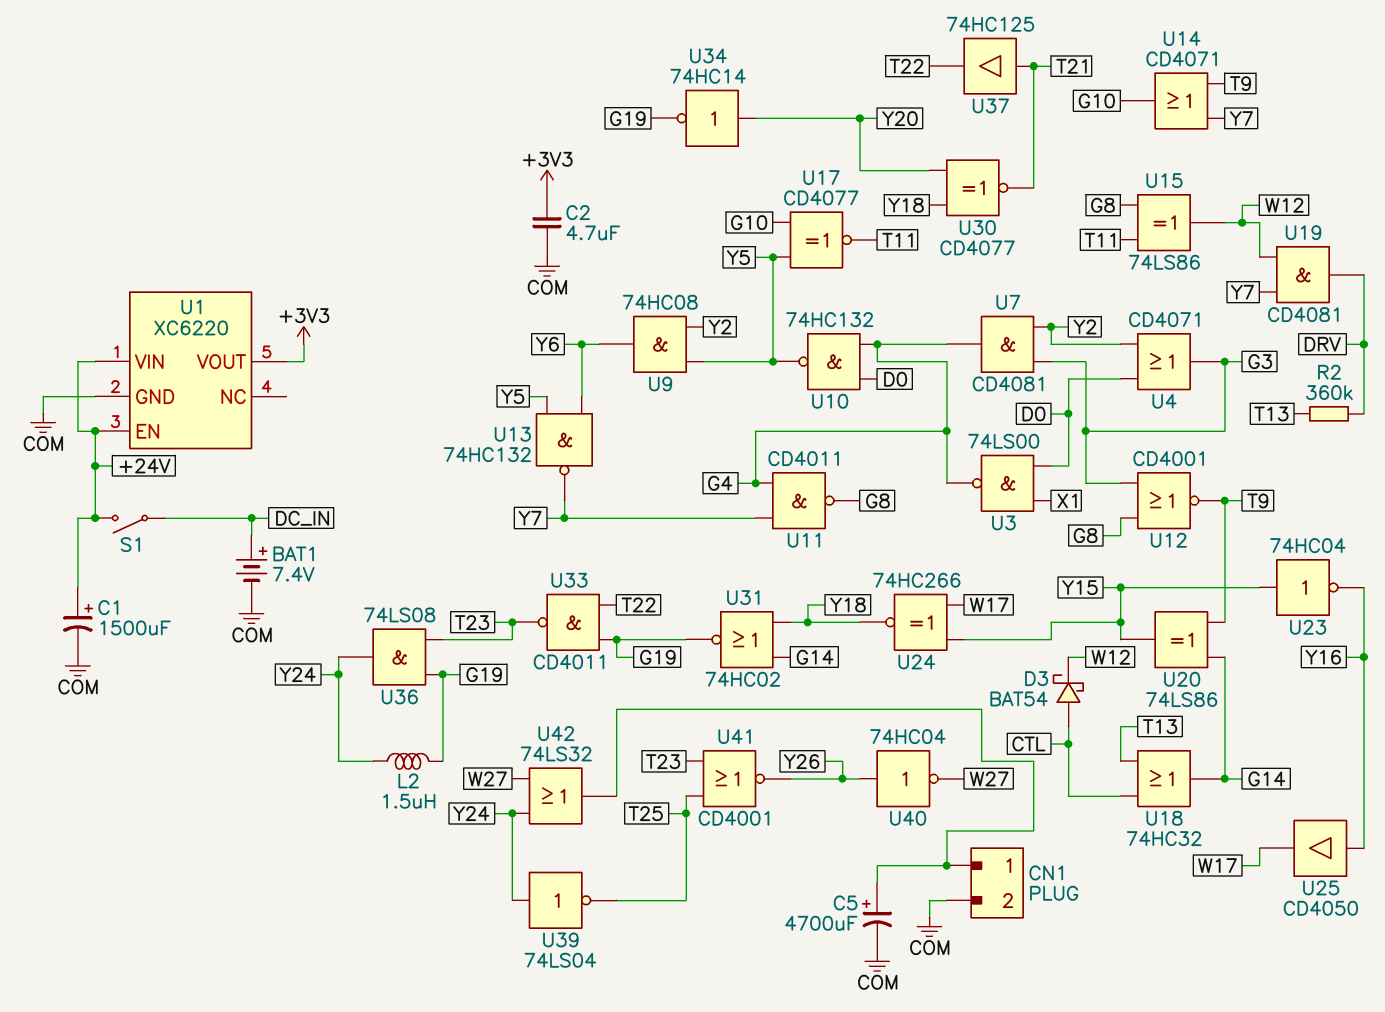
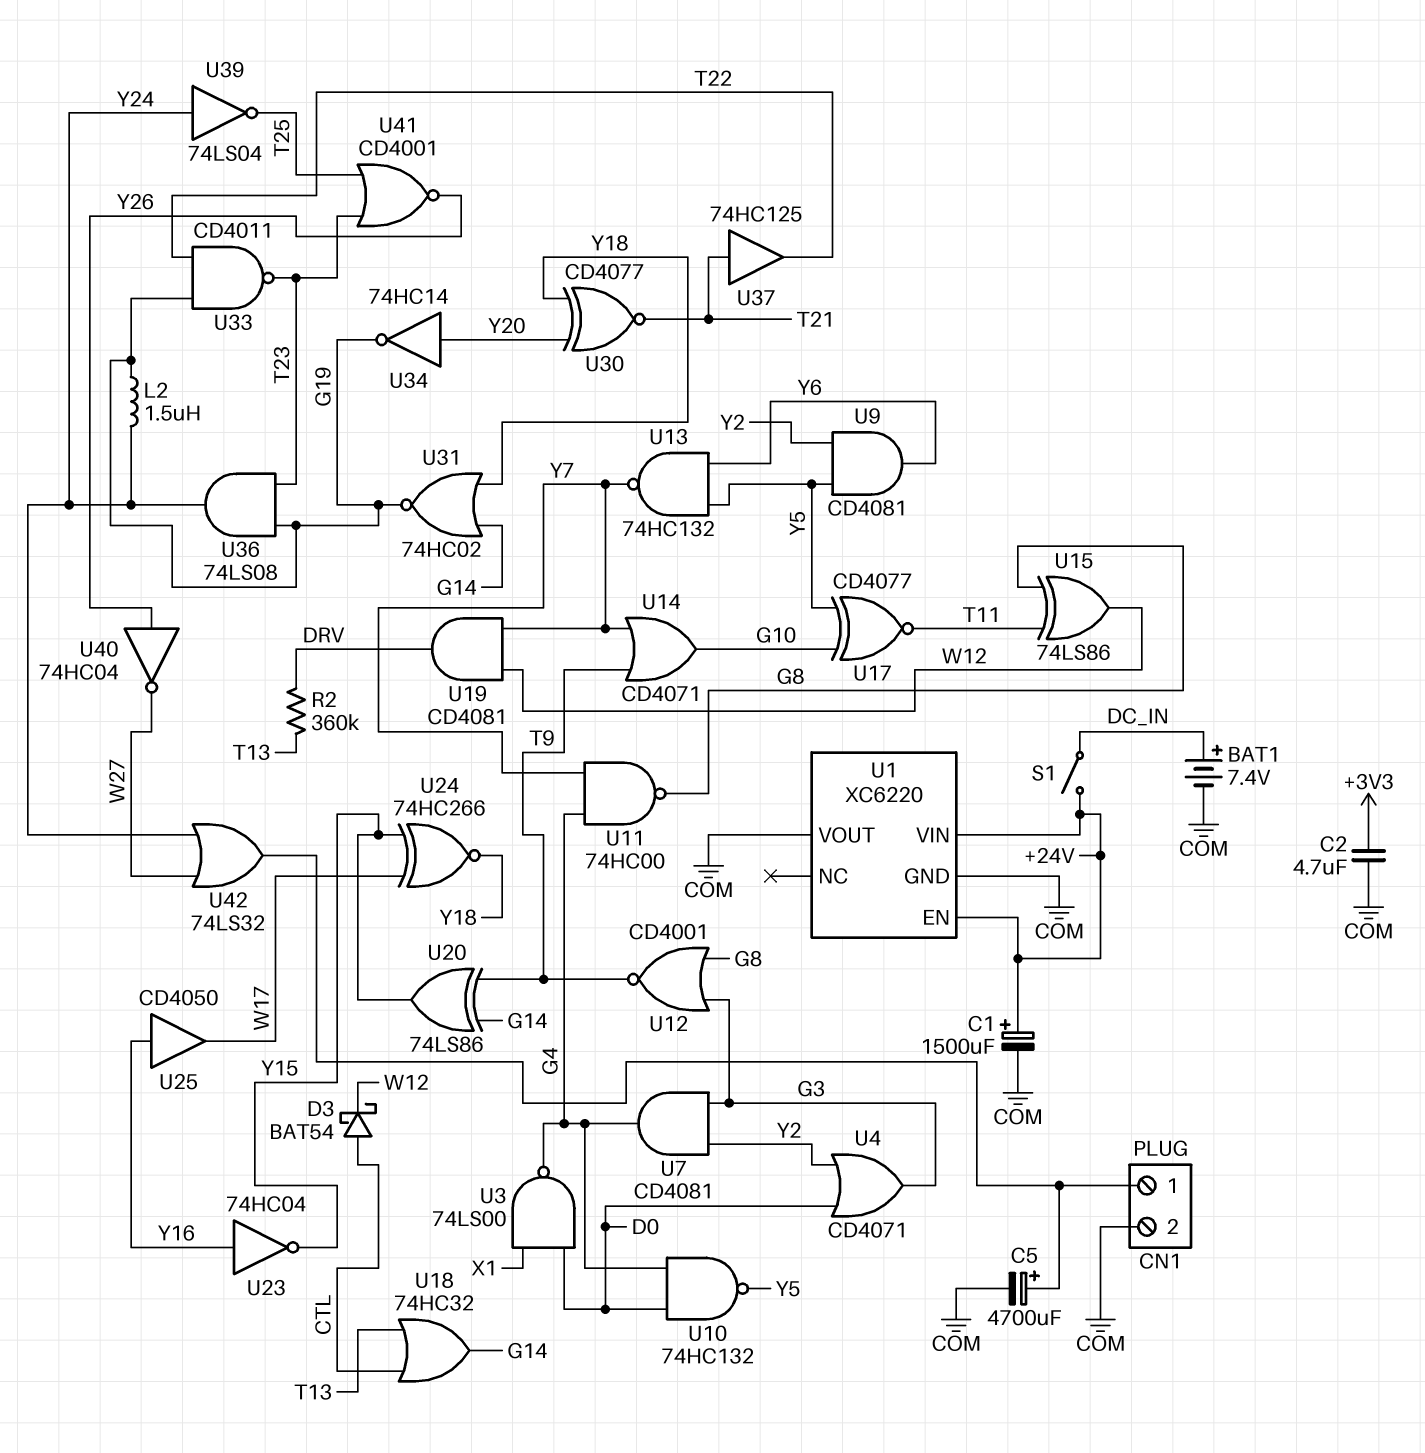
U1 pin VOUT: +3V3 -> COM
U9: AND 74HC08 (in Y2, in Y5, out Y6) -> AND CD4081 (in Y2, in Y5, out Y6)
U11: NAND CD4011 (in G4, in Y7, out G8) -> NAND 74HC00 (in G4, in Y7, out G8)
U23: NOT 74HC04 (in Y15, out Y16) -> NOT 74HC04 (in Y16, out Y15)

